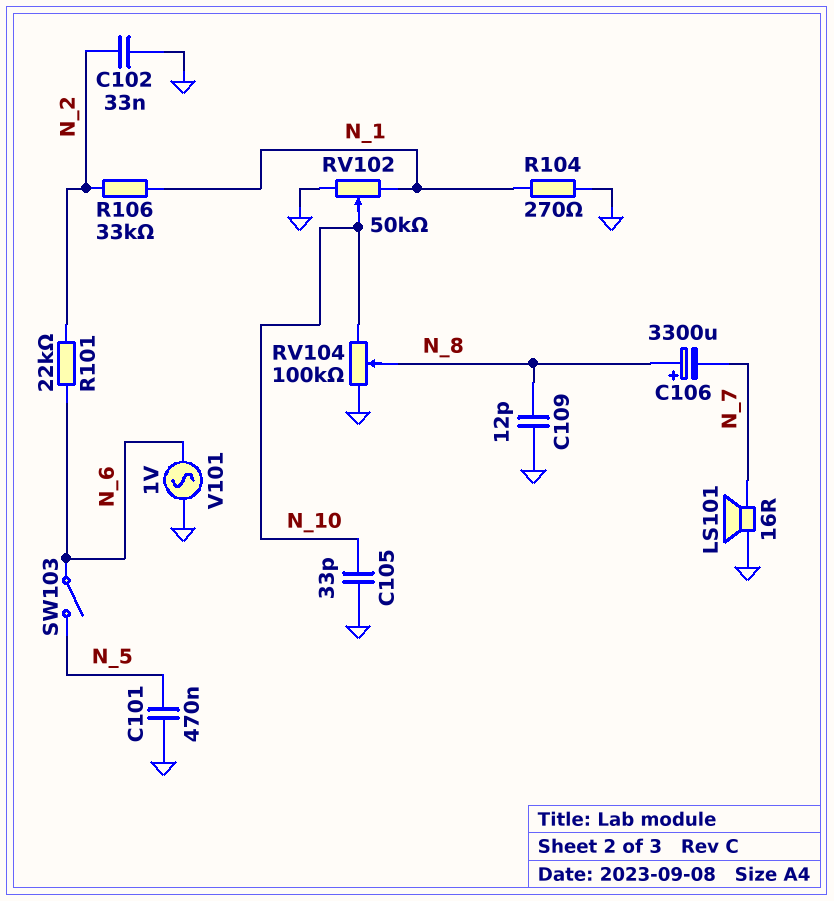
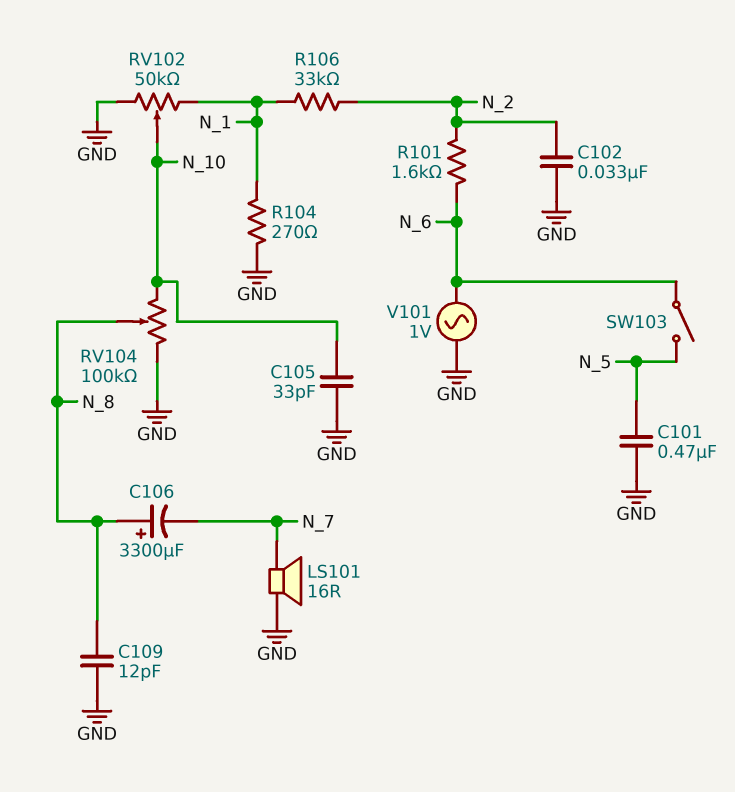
R101: 22k (N_2, N_6) -> 1.6k (N_2, N_6)

